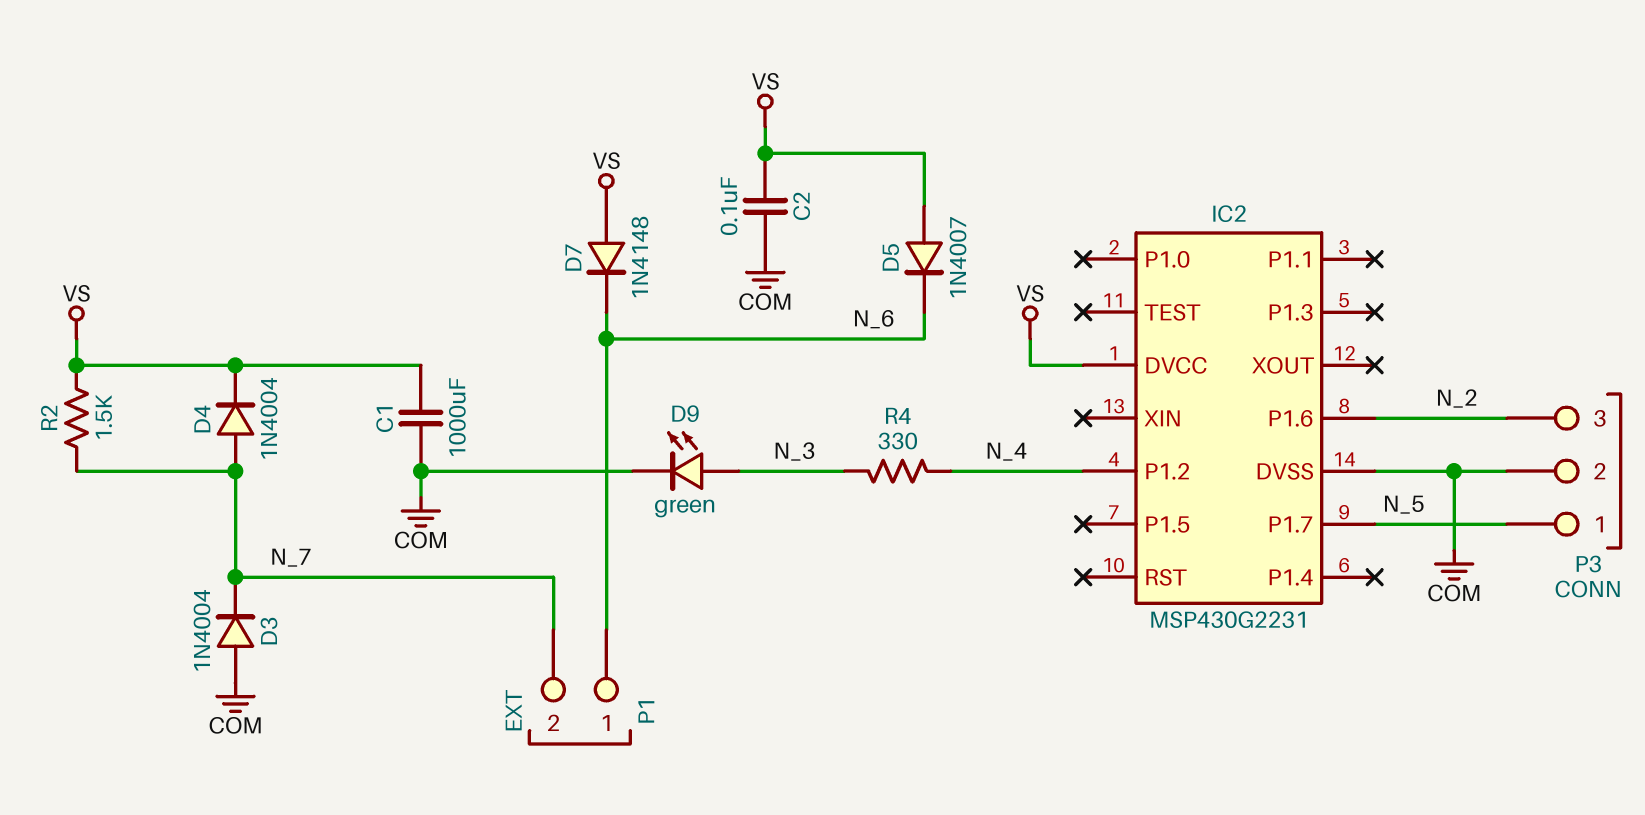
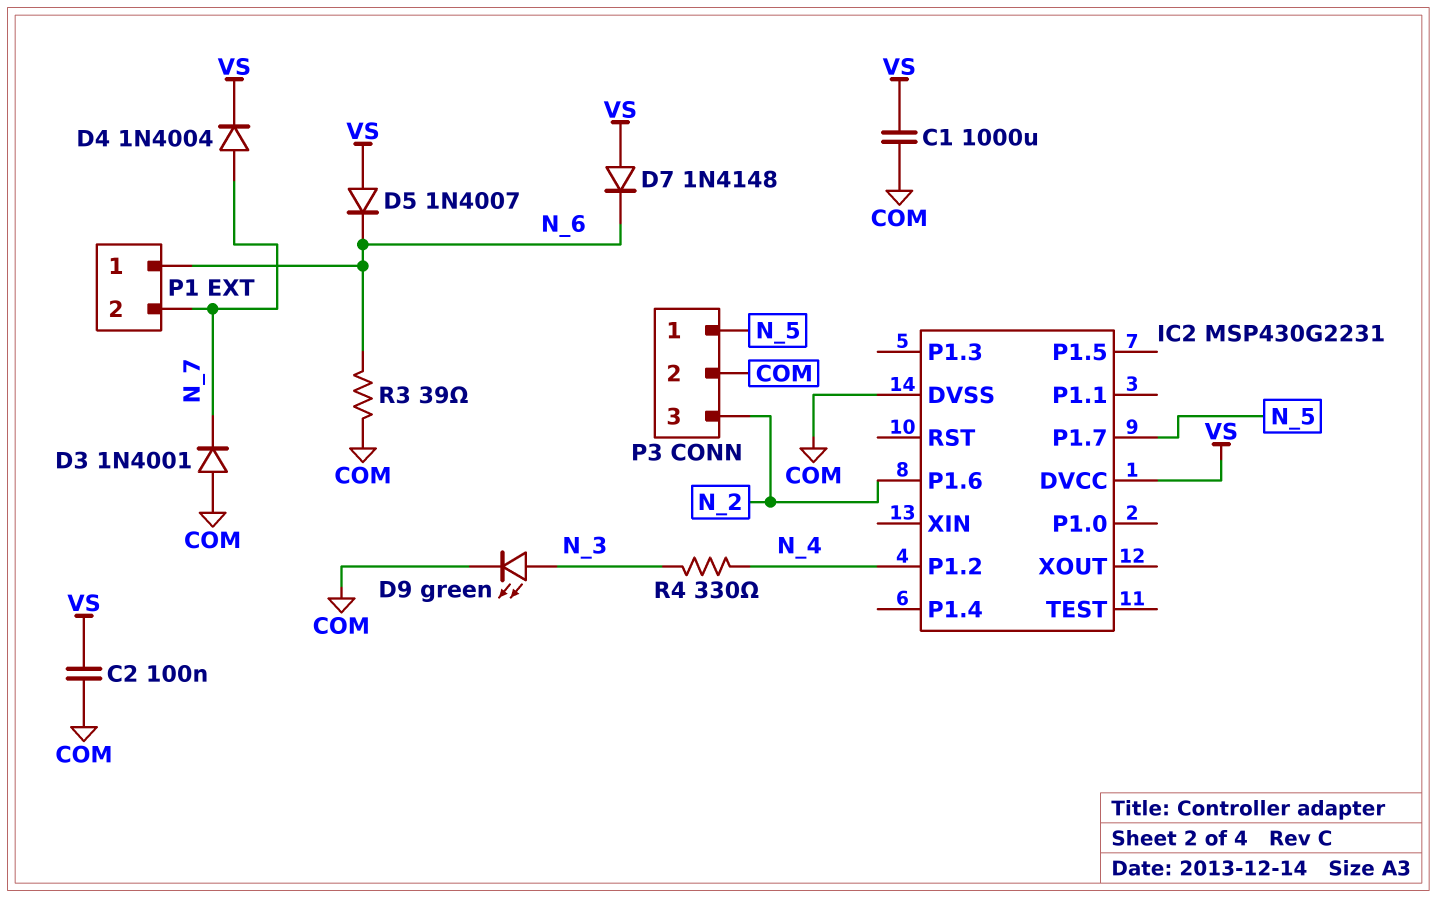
D3: diode 1N4004 (A COM, K N_7) -> diode 1N4001 (A COM, K N_7)
R2: 1.5k (N_7, VS) -> none
R3: none -> 39 (COM, N_6)

